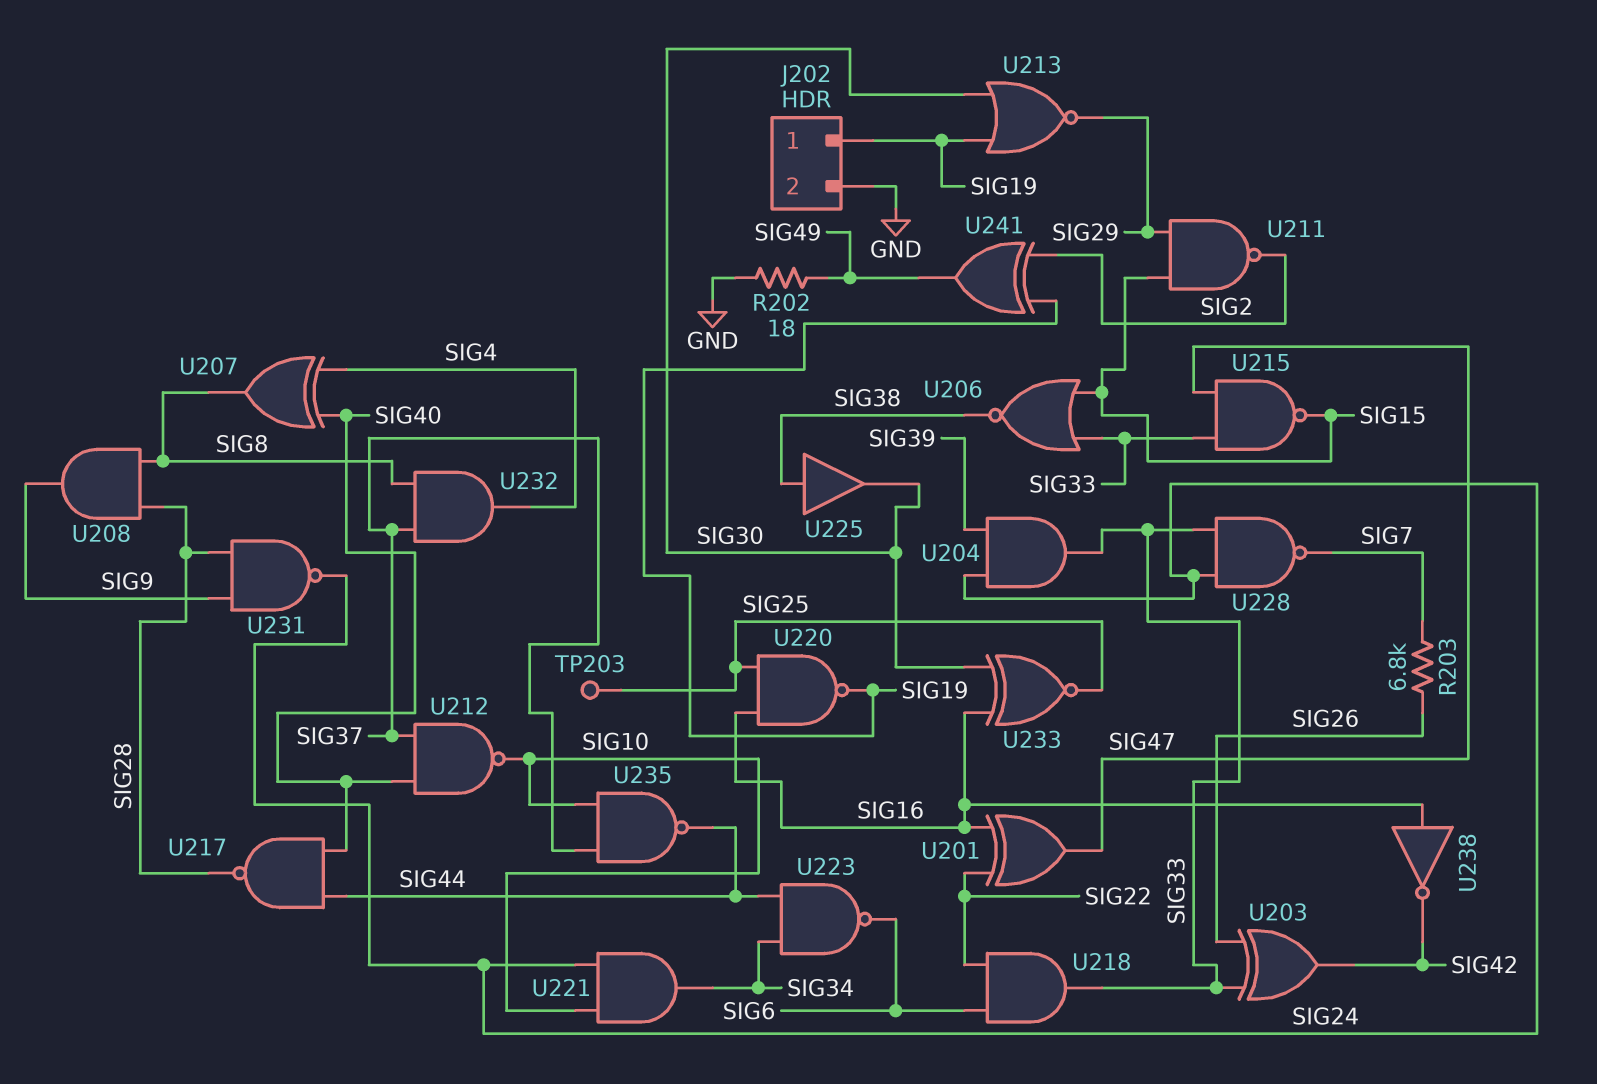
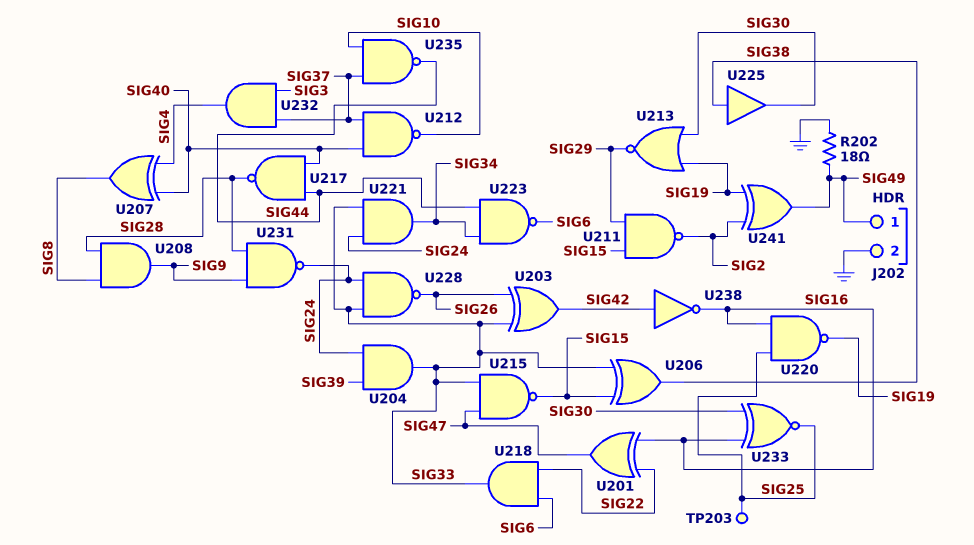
J202 pin 1: SIG19 -> SIG49
R203: 6.8k (SIG7, SIG26) -> none
U206: NOR (in SIG15, in SIG33, out SIG38) -> XOR (in SIG15, in SIG33, out SIG38)
U221: AND (in SIG10, in SIG24, out SIG34) -> AND (in SIG24, in SIG33, out SIG34)
U228: NAND (in SIG24, in SIG33, out SIG7) -> NAND (in SIG24, in SIG33, out SIG26)
U232: AND (in SIG8, in SIG37, out SIG4) -> AND (in SIG3, in SIG37, out SIG4)
U238: NOT (in SIG16, out SIG42) -> NOT (in SIG42, out SIG16)

